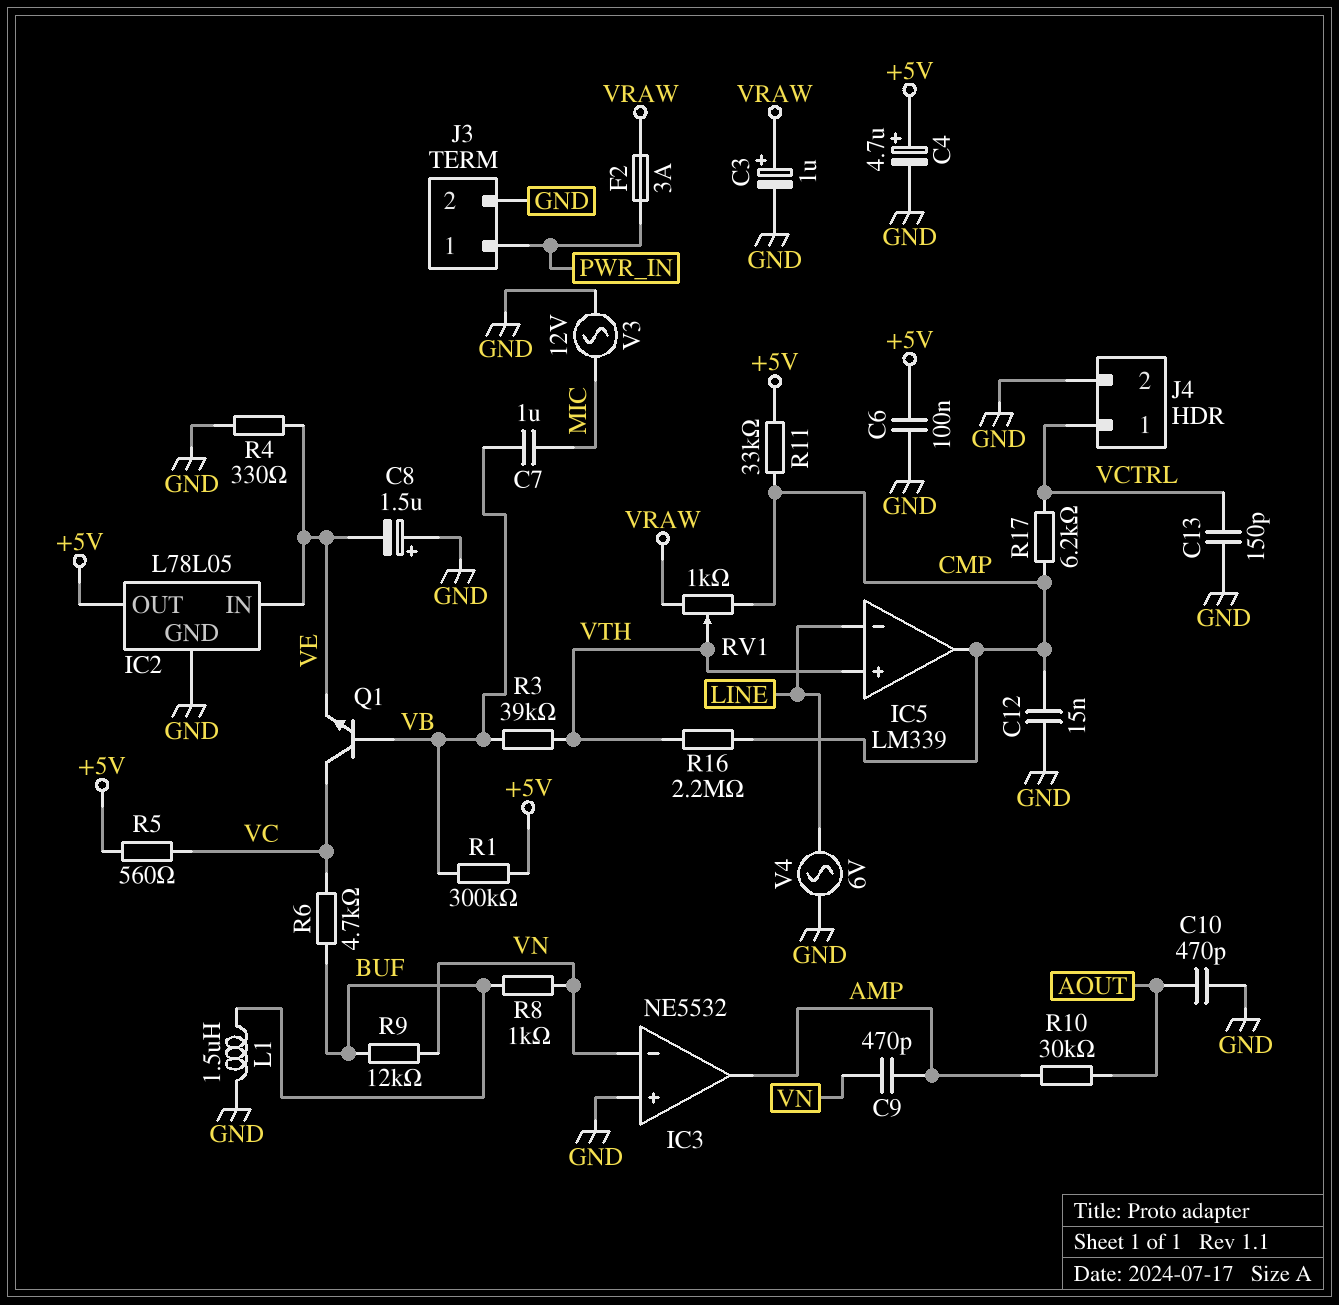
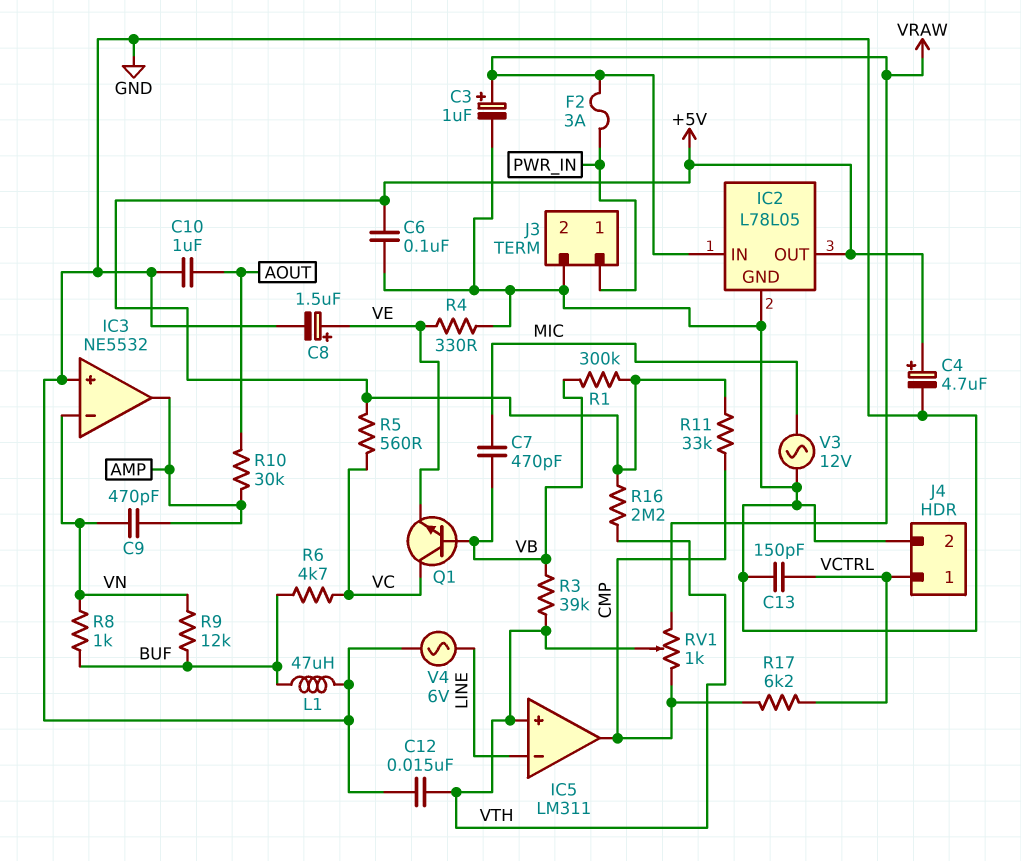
C7: 1uF (MIC, VB) -> 470pF (MIC, VB)
C8: 1.5uF (plus GND, minus VE) -> 1.5uF (plus VE, minus GND)
C10: 470pF (AOUT, GND) -> 1uF (AOUT, GND)
C12: 15nF (CMP, GND) -> 15nF (GND, VTH)
IC2 pin IN: VE -> VRAW
IC5: LM339 -> LM311
L1: 1.5uH (BUF, GND) -> 47uH (BUF, GND)
R16: 2.2M (CMP, VTH) -> 2.2M (+5V, VTH)

